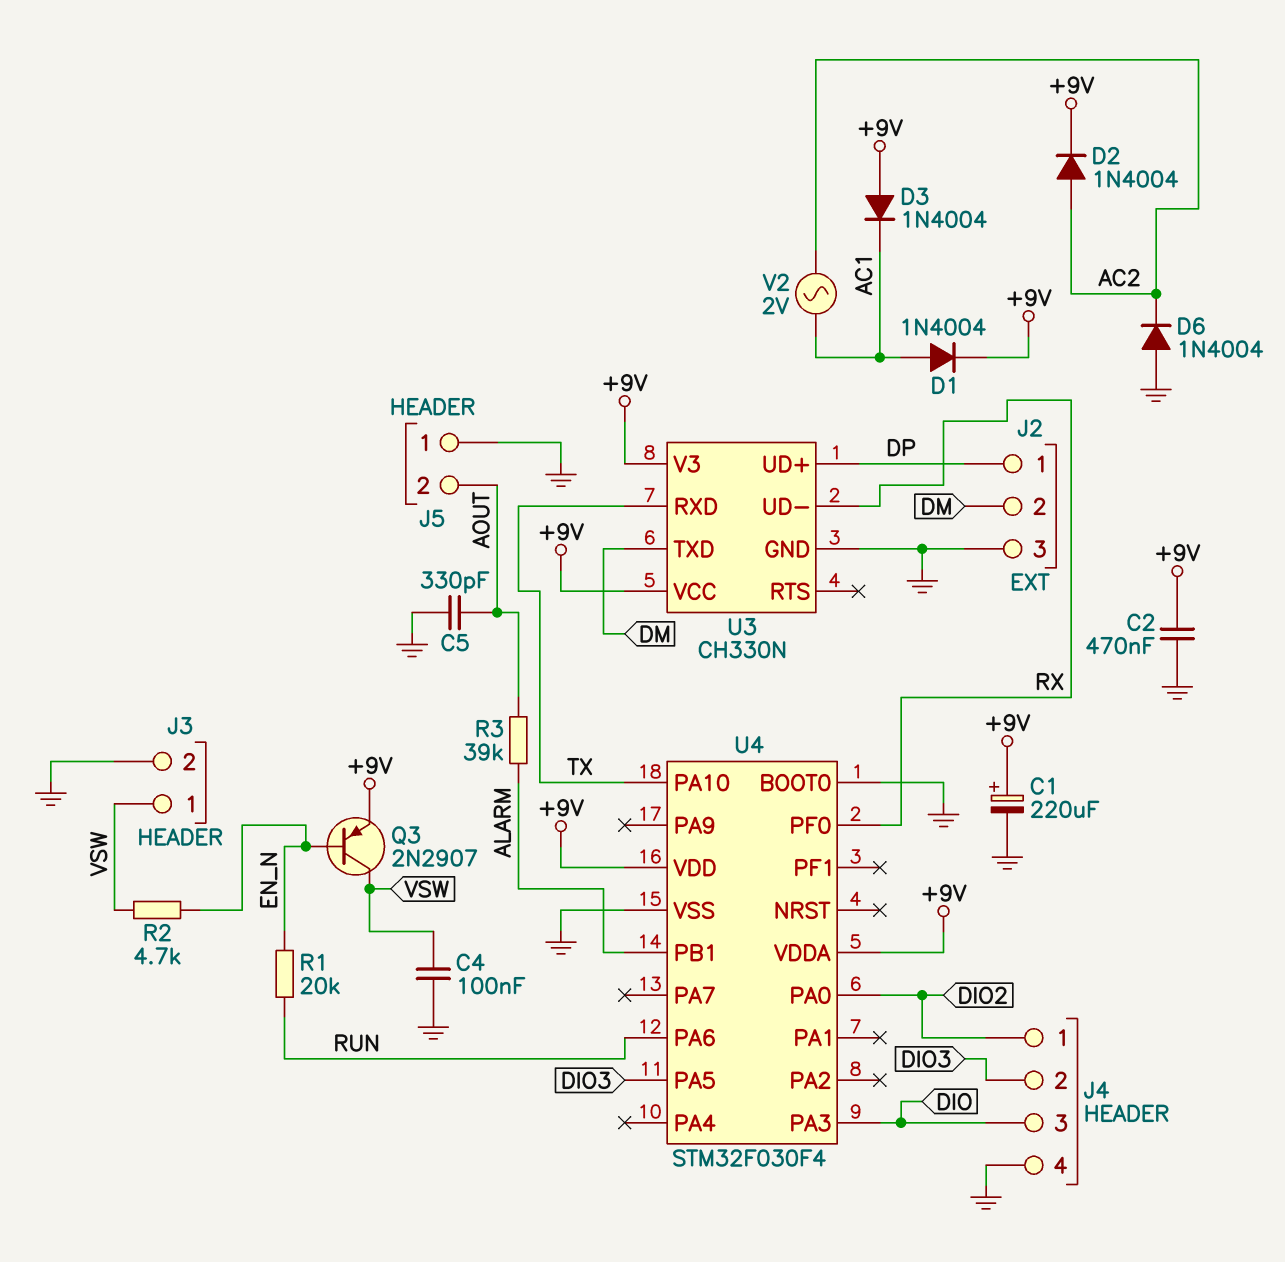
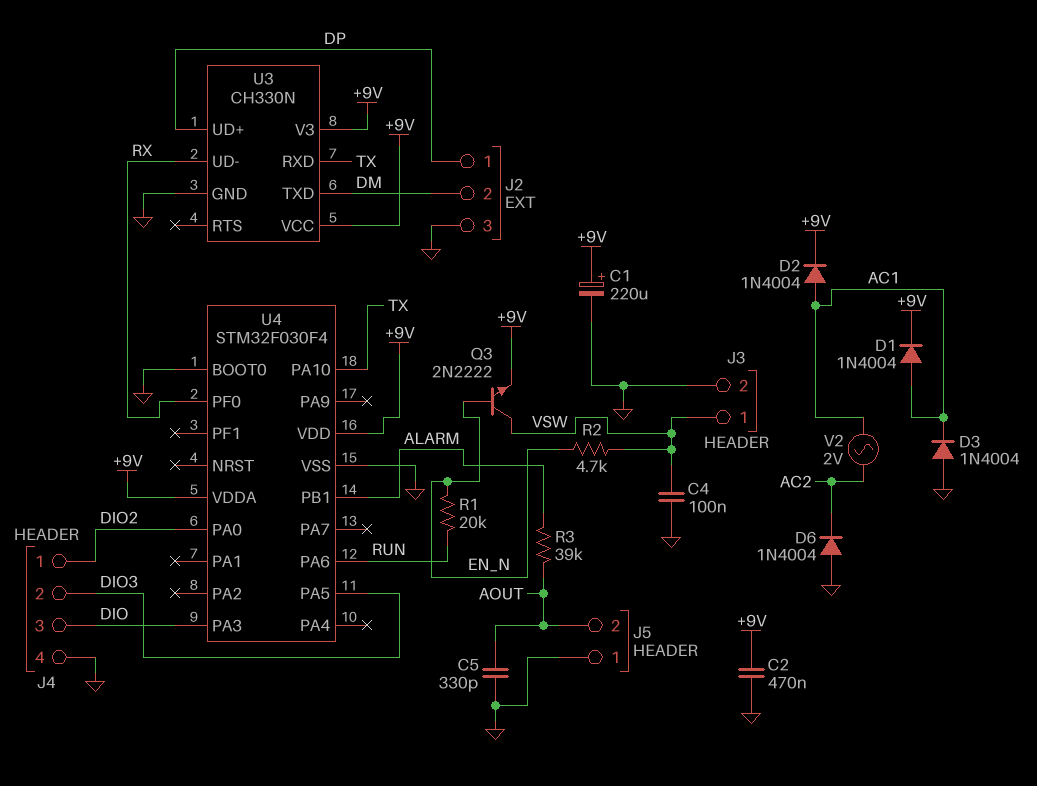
D2: diode 1N4004 (A AC2, K +9V) -> diode 1N4004 (A AC1, K +9V)
D3: diode 1N4004 (A +9V, K AC1) -> diode 1N4004 (A GND, K AC1)
Q3: PNP 2N2907 (B EN_N, C VSW, E +9V) -> NPN 2N2222 (B EN_N, C VSW, E +9V)

